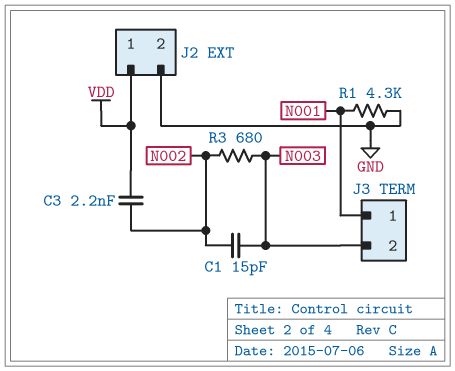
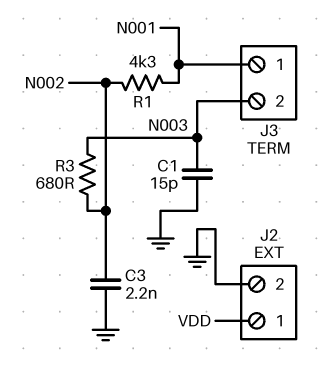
C1: 15pF (N002, N003) -> 15pF (GND, N003)
C3: 2.2nF (N002, VDD) -> 2.2nF (GND, N002)
R1: 4.3k (GND, N001) -> 4.3k (N001, N002)

